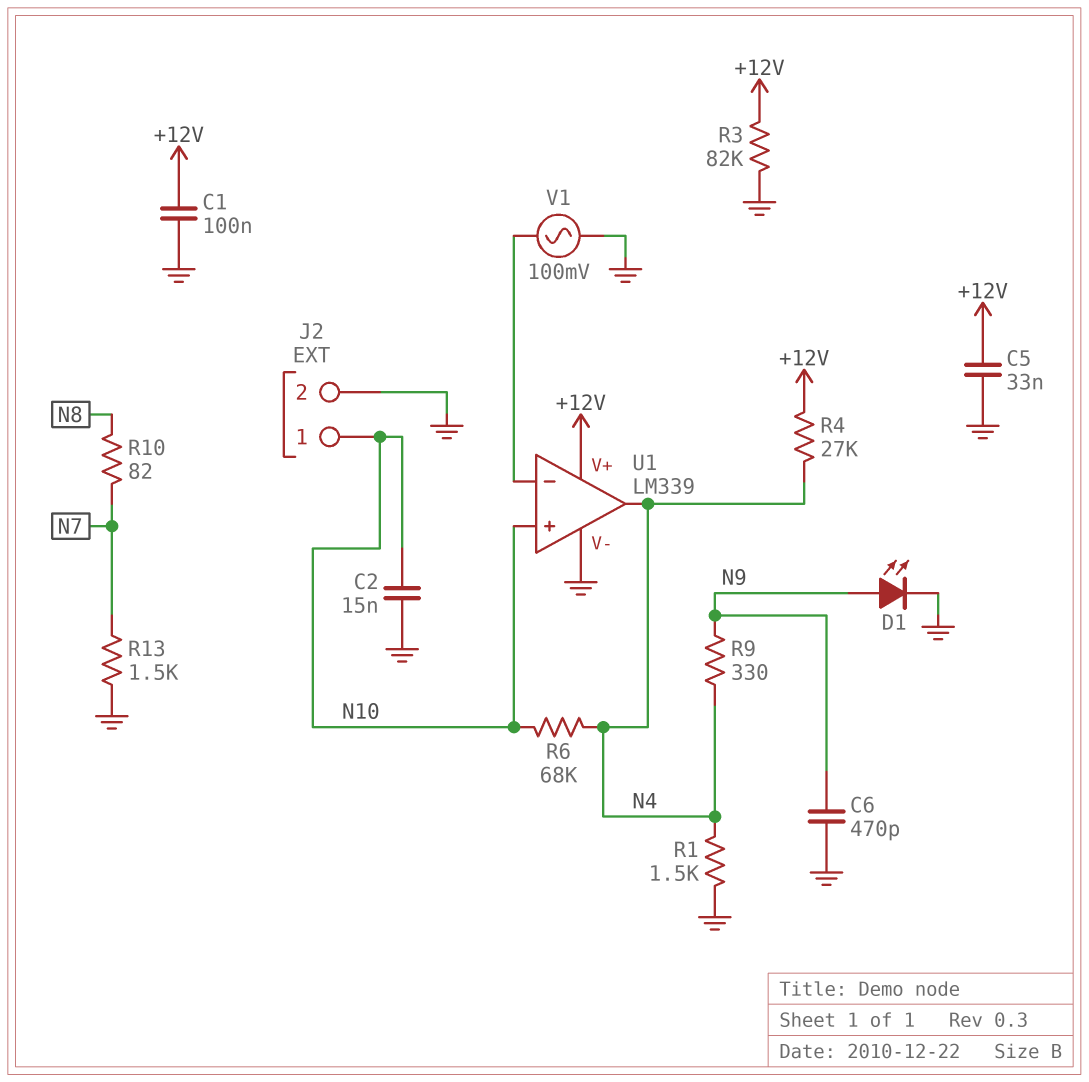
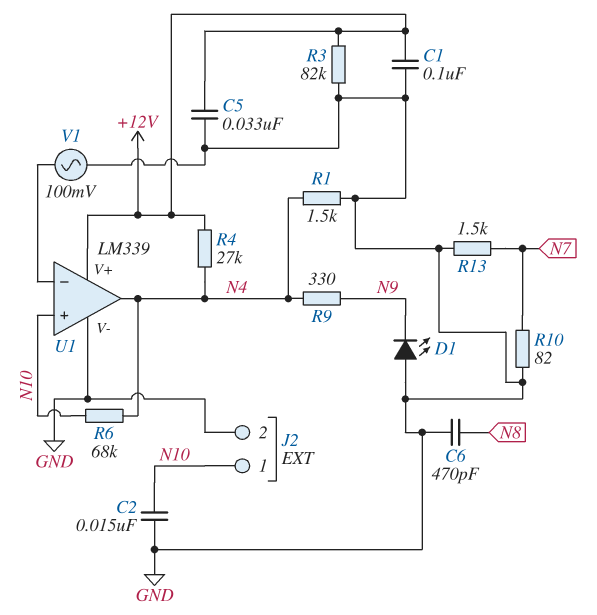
C6: 470pF (GND, N9) -> 470pF (GND, N8)
D1: LED (A N9, K GND) -> LED (A GND, K N9)
R10: 82 (N7, N8) -> 82 (GND, N7)

